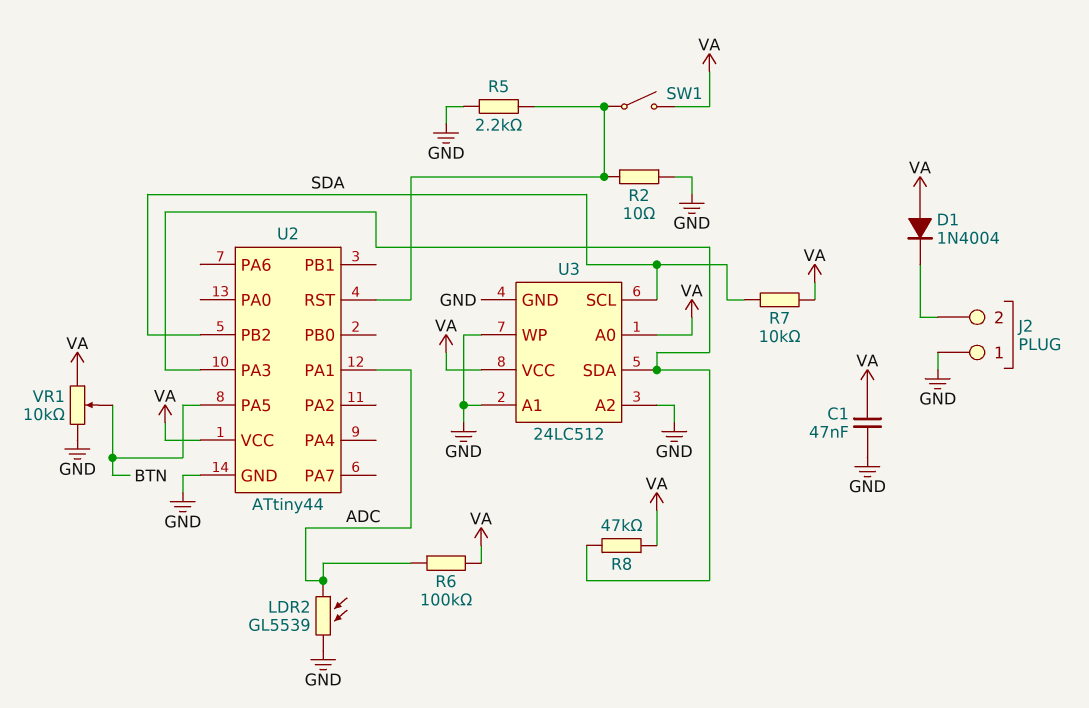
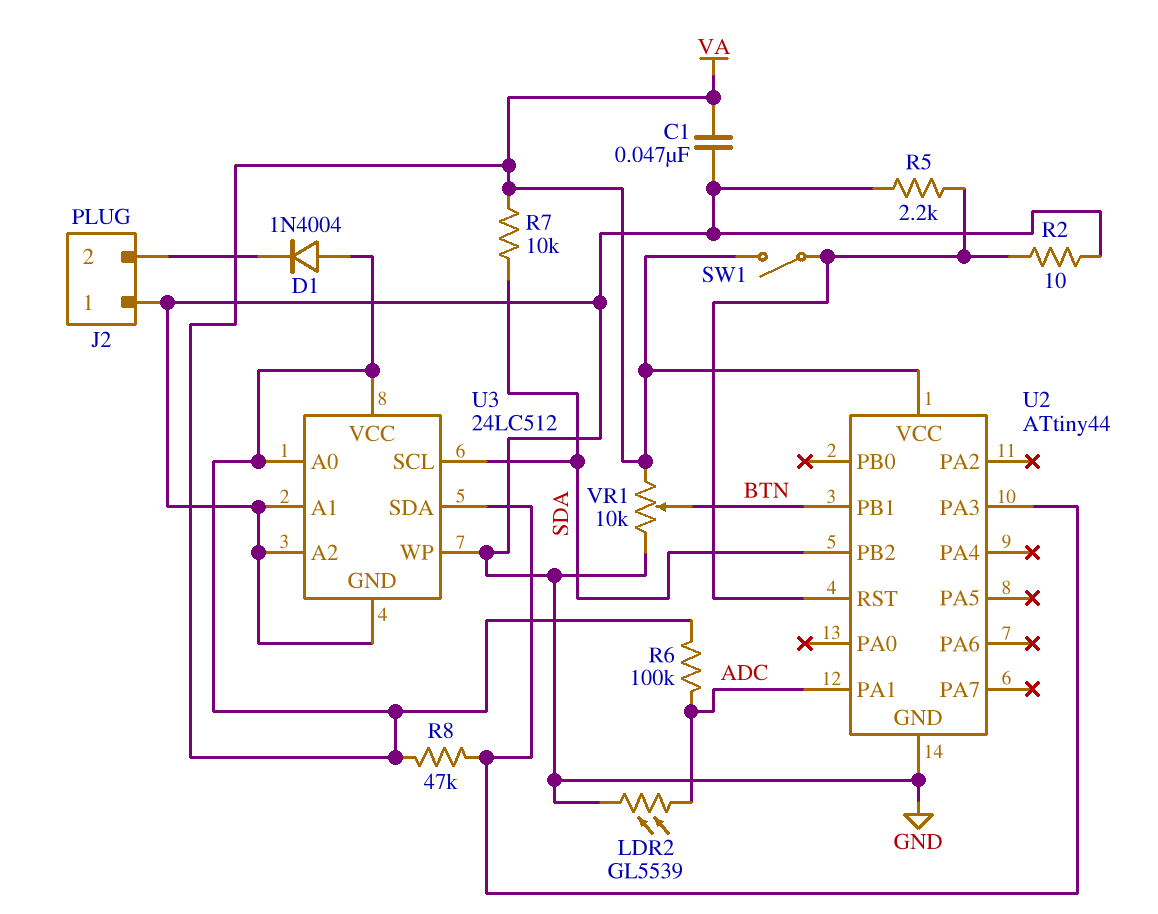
U2 pin PA5: BTN -> none
U2 pin PB1: none -> BTN

